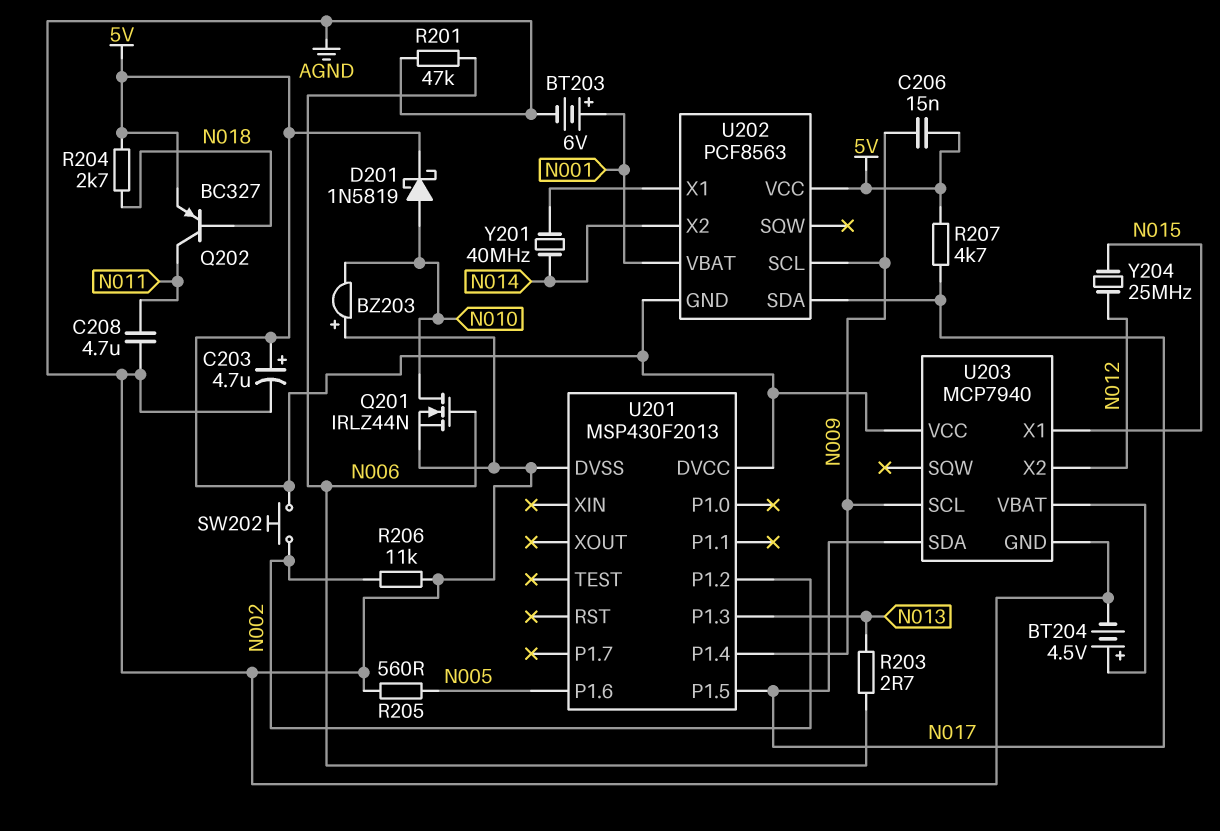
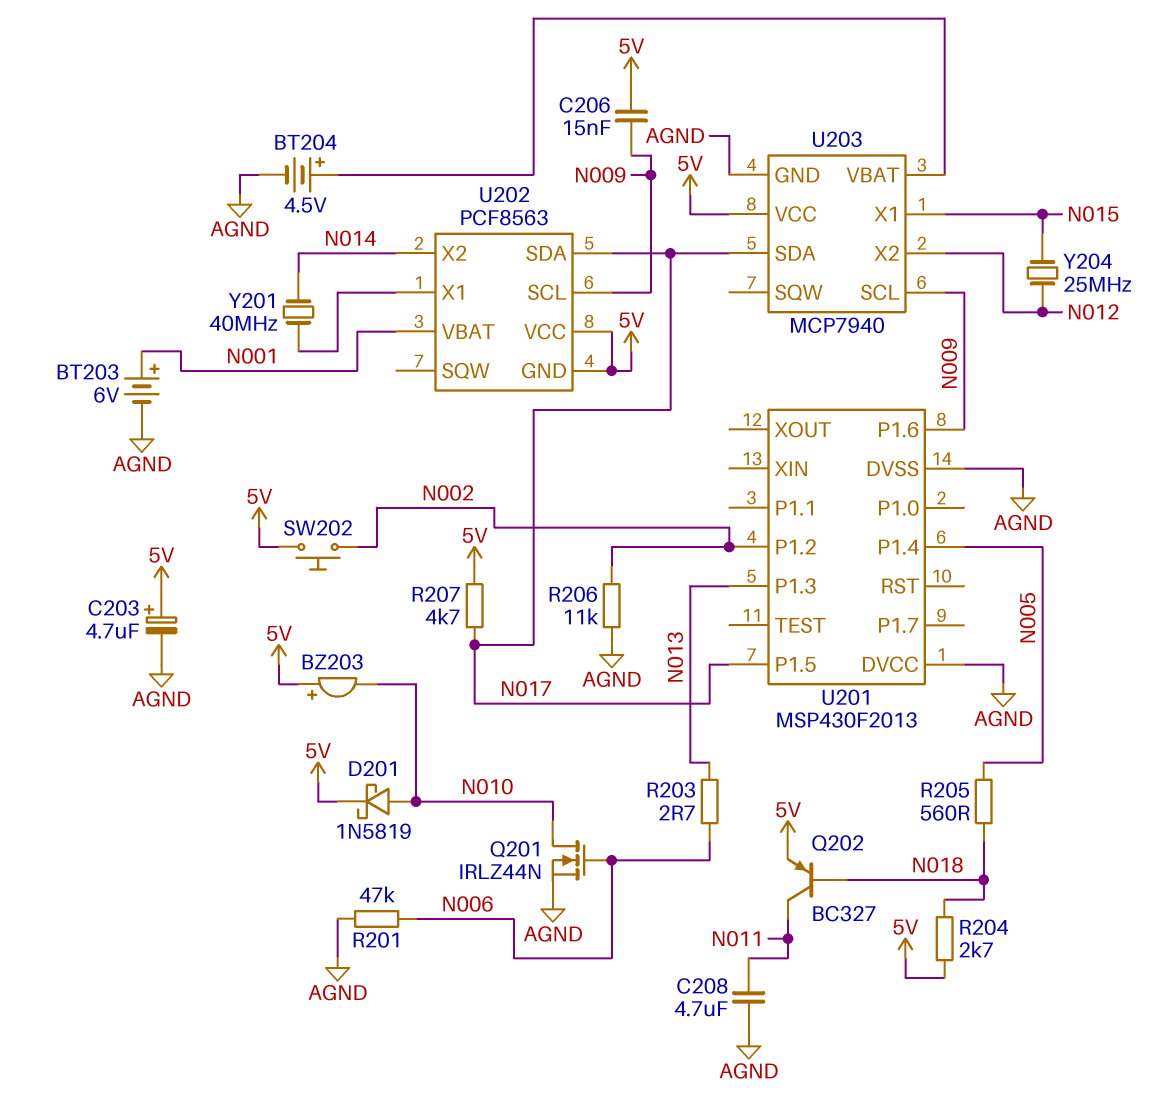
BZ203: buzzer (plus AGND, minus N010) -> buzzer (plus 5V, minus N010)
R205: 560 (AGND, N005) -> 560 (N005, N018)
U201 pin DVCC: 5V -> AGND
U201 pin P1.4: N009 -> N005
U201 pin P1.6: N005 -> N009

